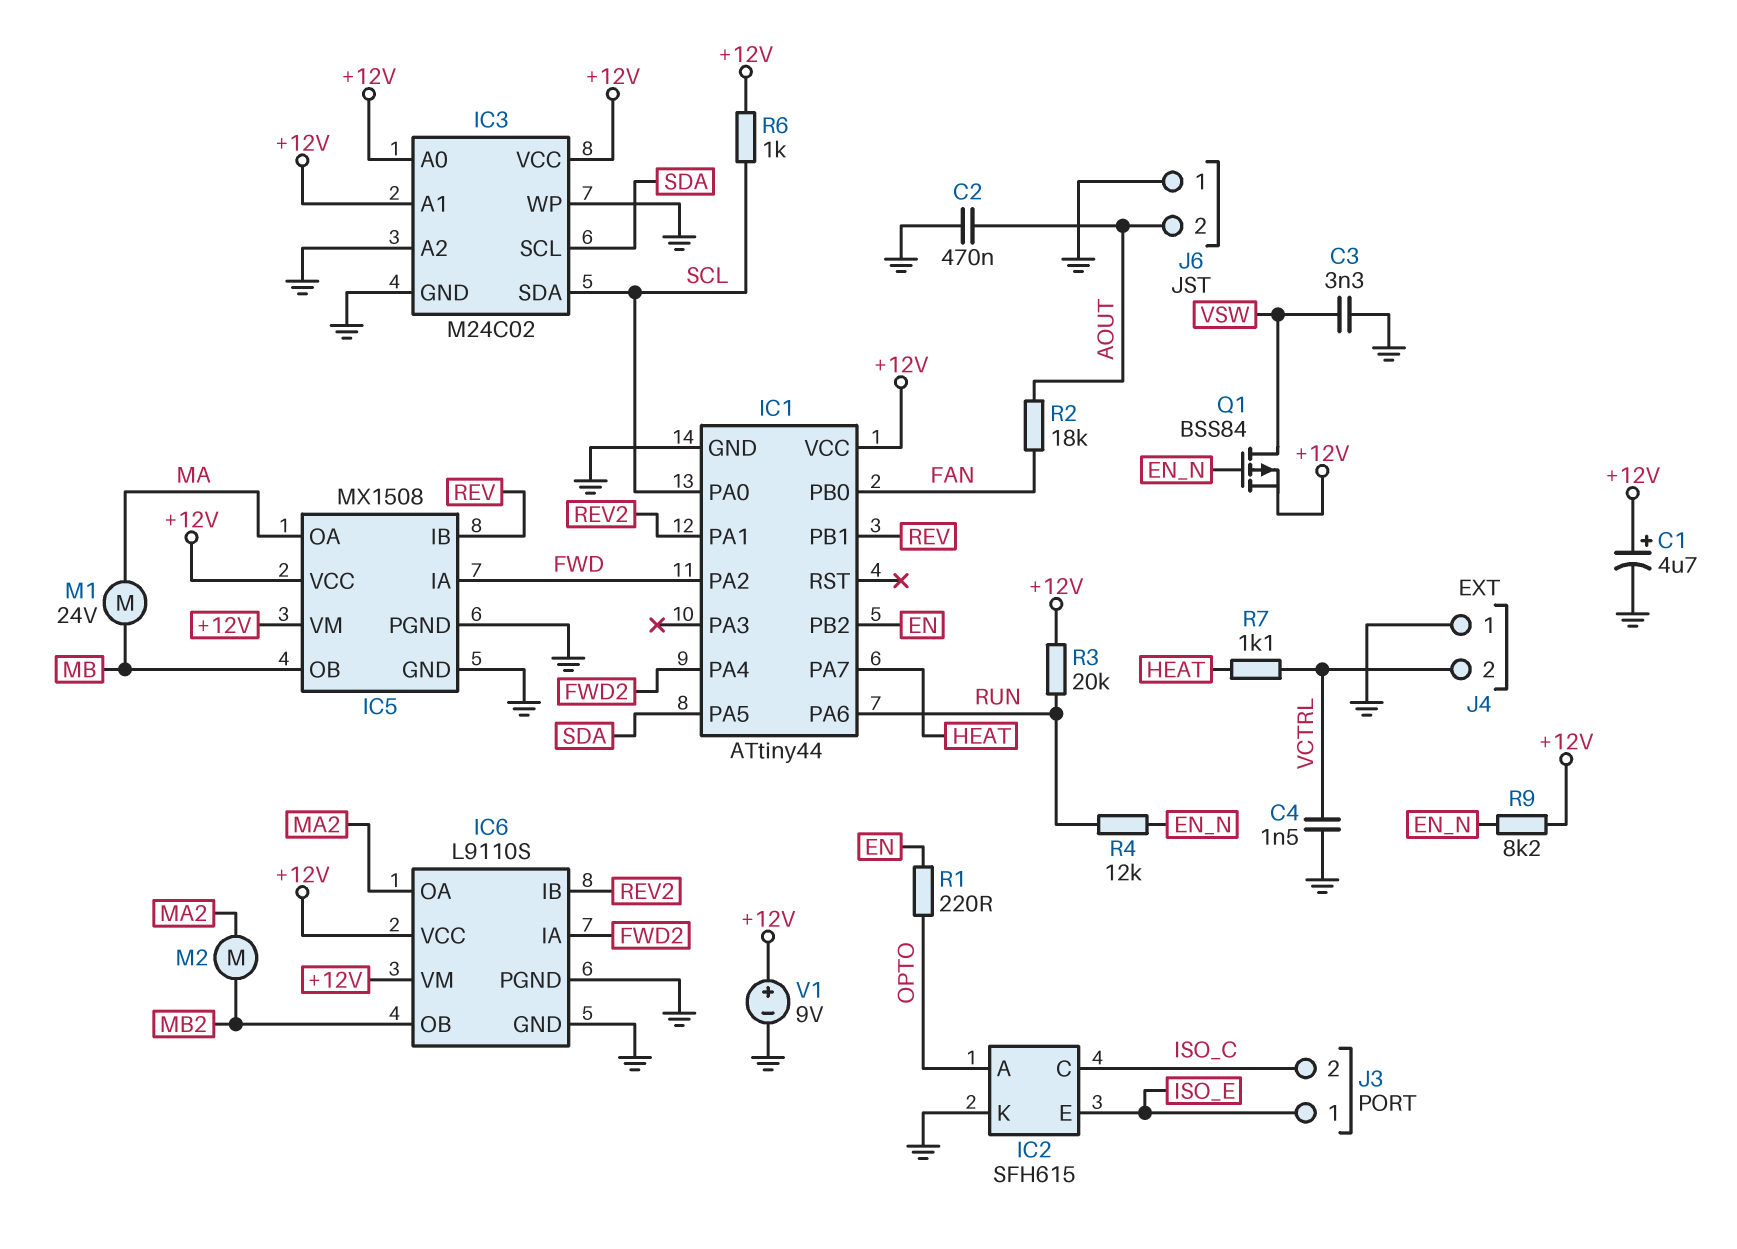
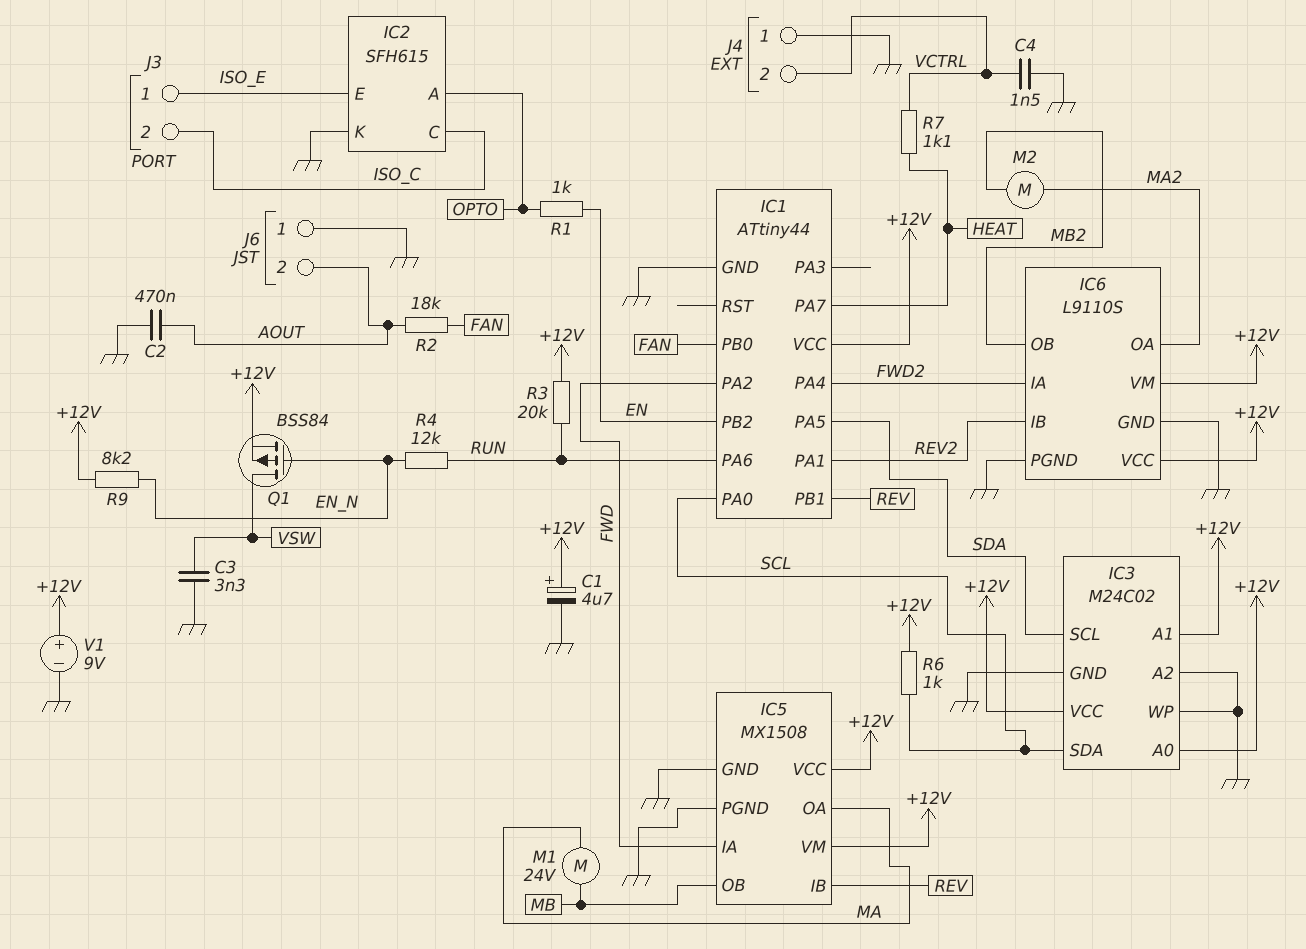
R1: 220 (EN, OPTO) -> 1k (EN, OPTO)

